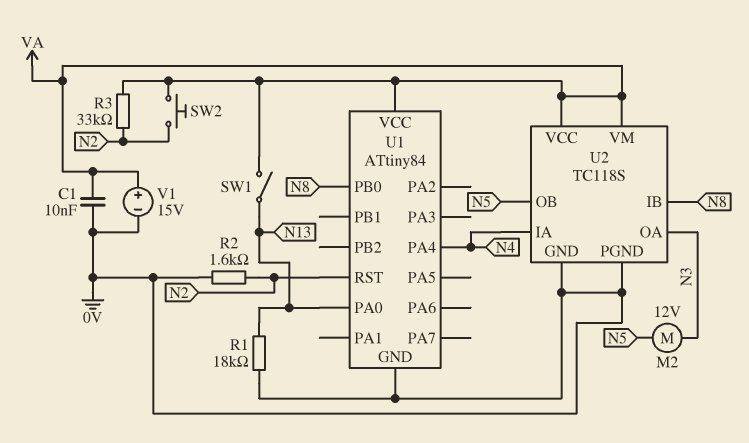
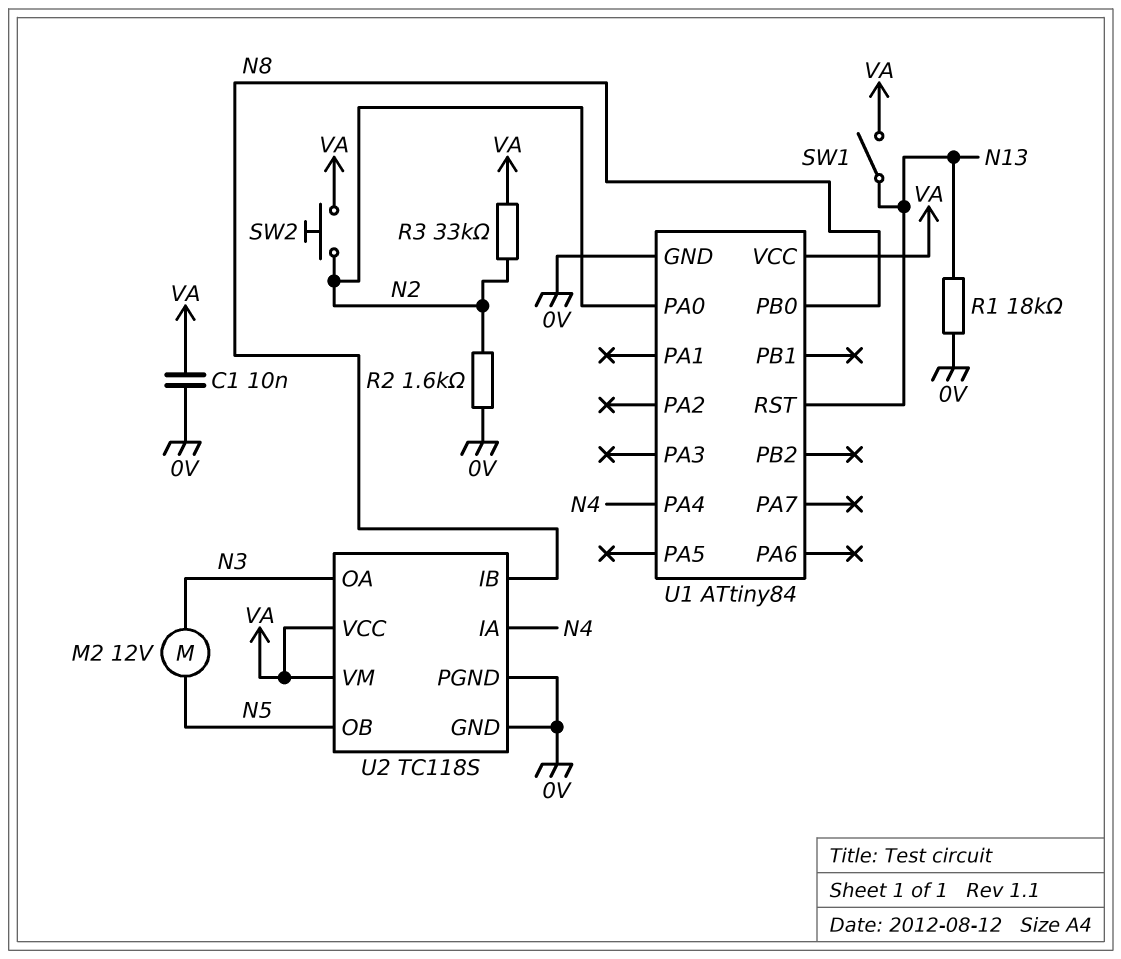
U1 pin PA0: N13 -> N2
U1 pin RST: N2 -> N13
V1: 15V (plus VA, minus 0V) -> none

